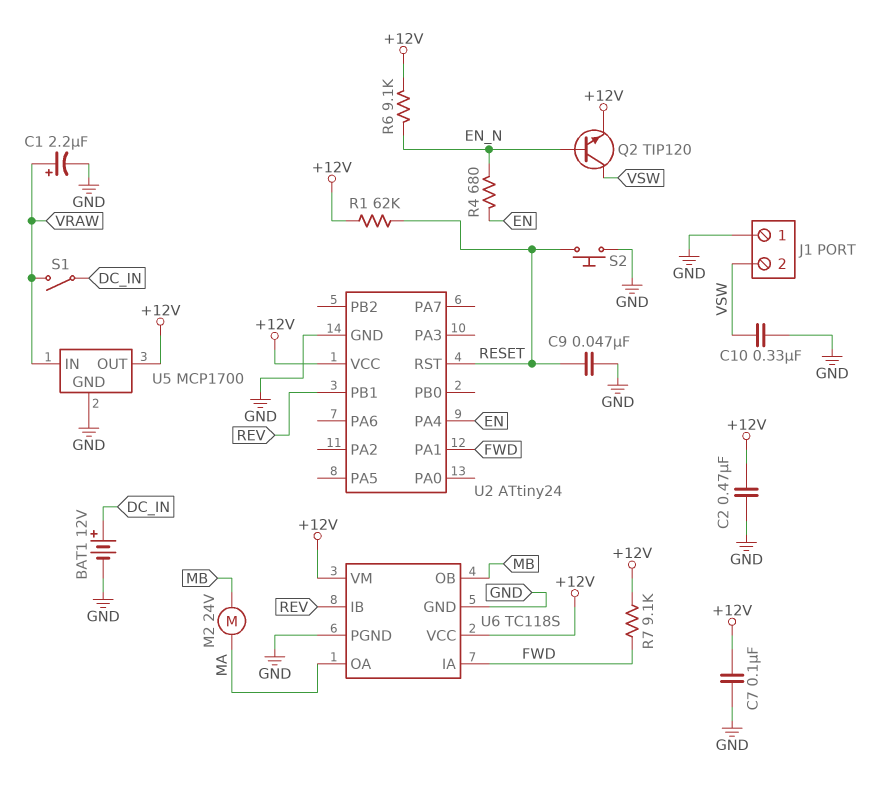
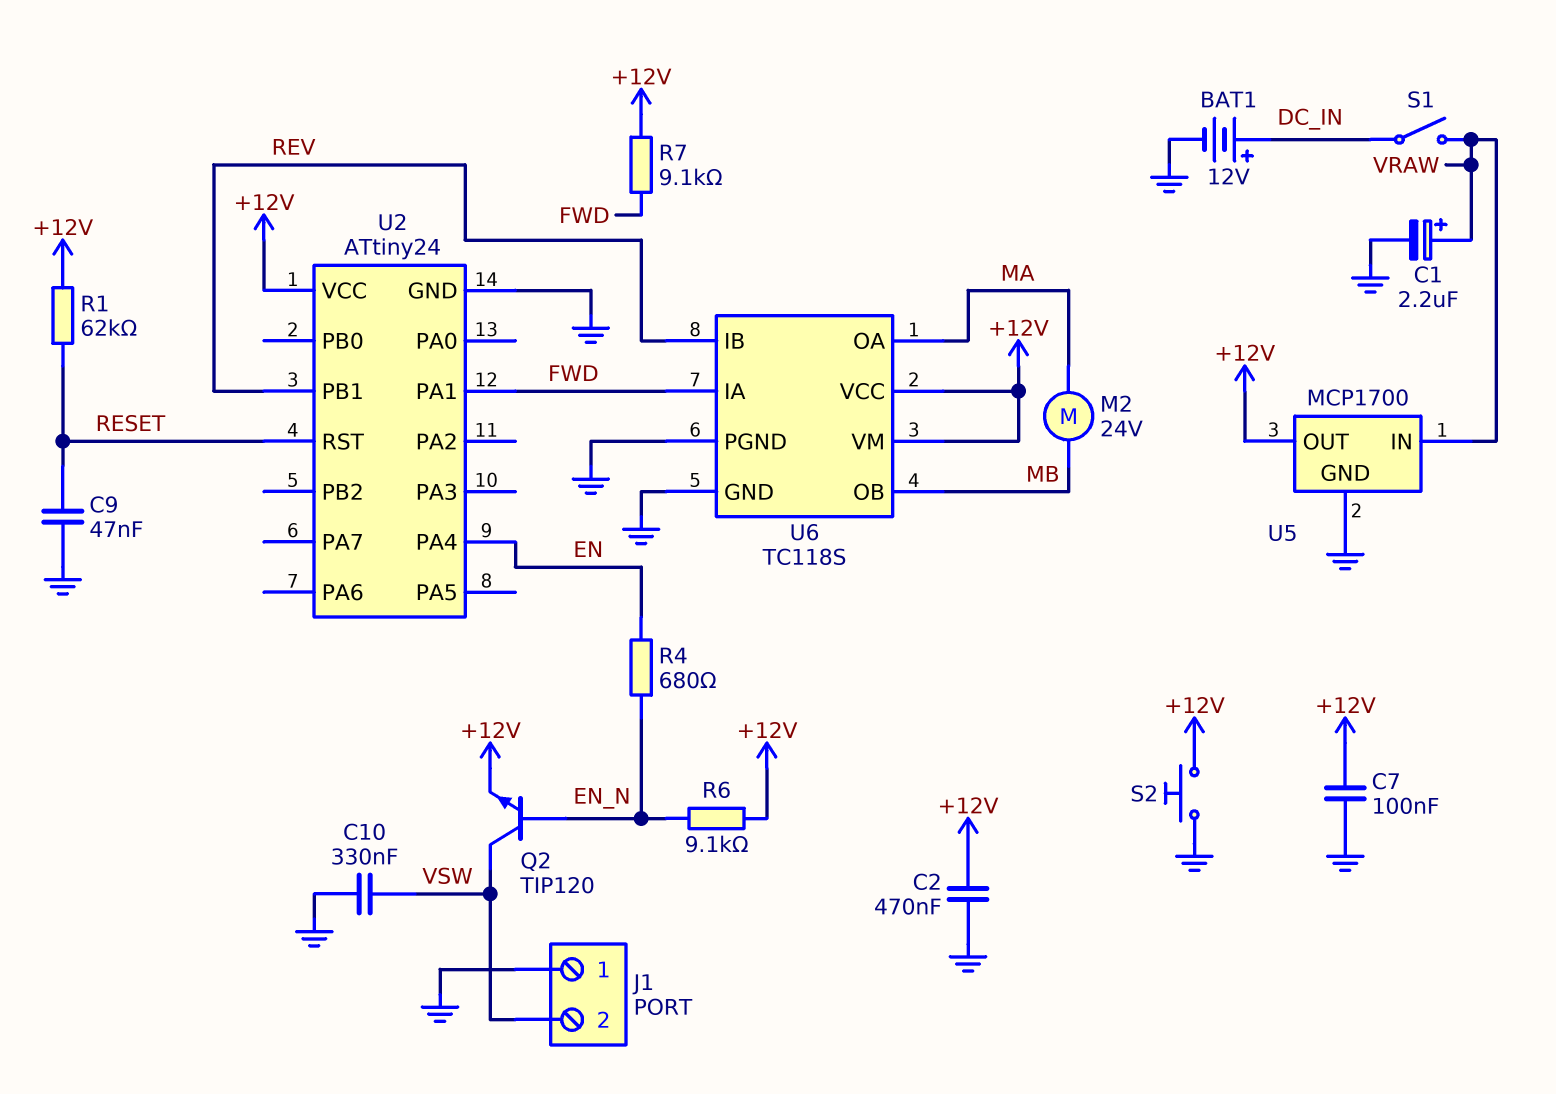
S2: button (GND, RESET) -> button (+12V, GND)

